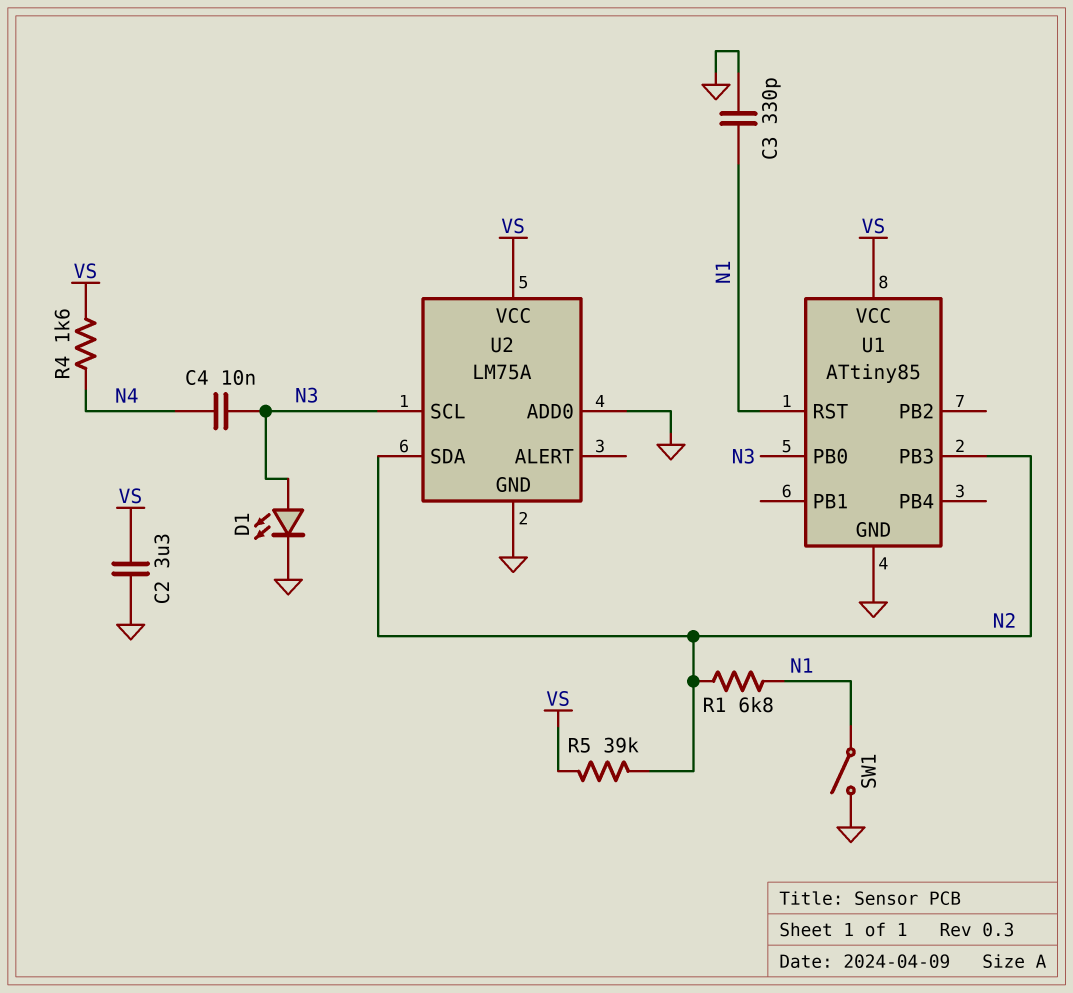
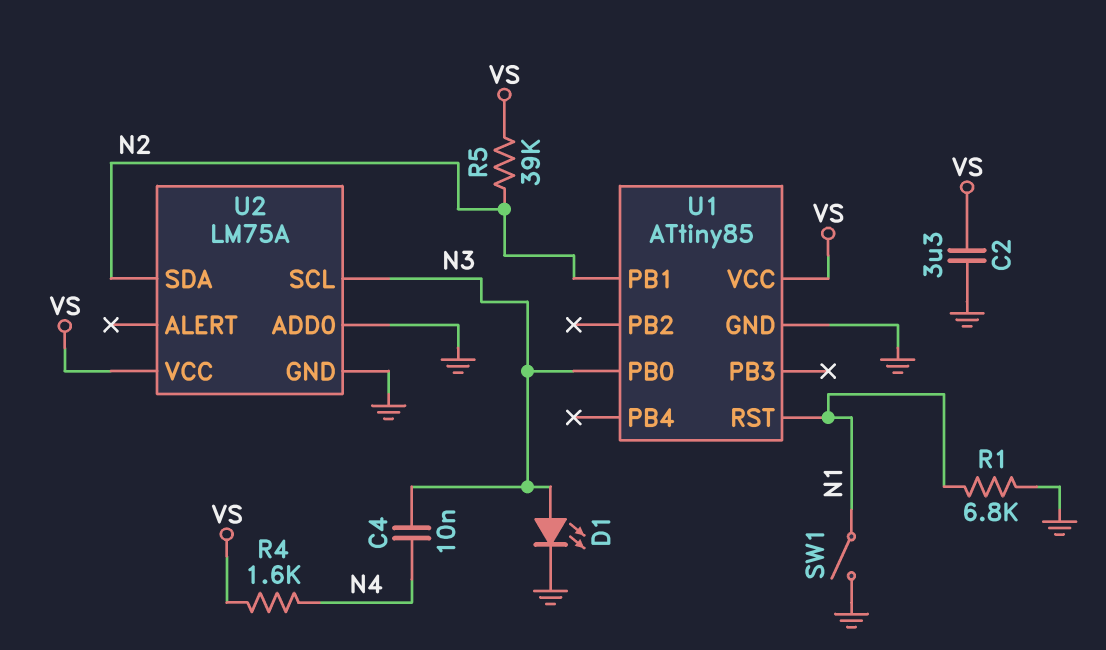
C3: 330pF (GND, N1) -> none
R1: 6.8k (N1, N2) -> 6.8k (GND, N1)
U1 pin PB1: none -> N2
U1 pin PB3: N2 -> none

